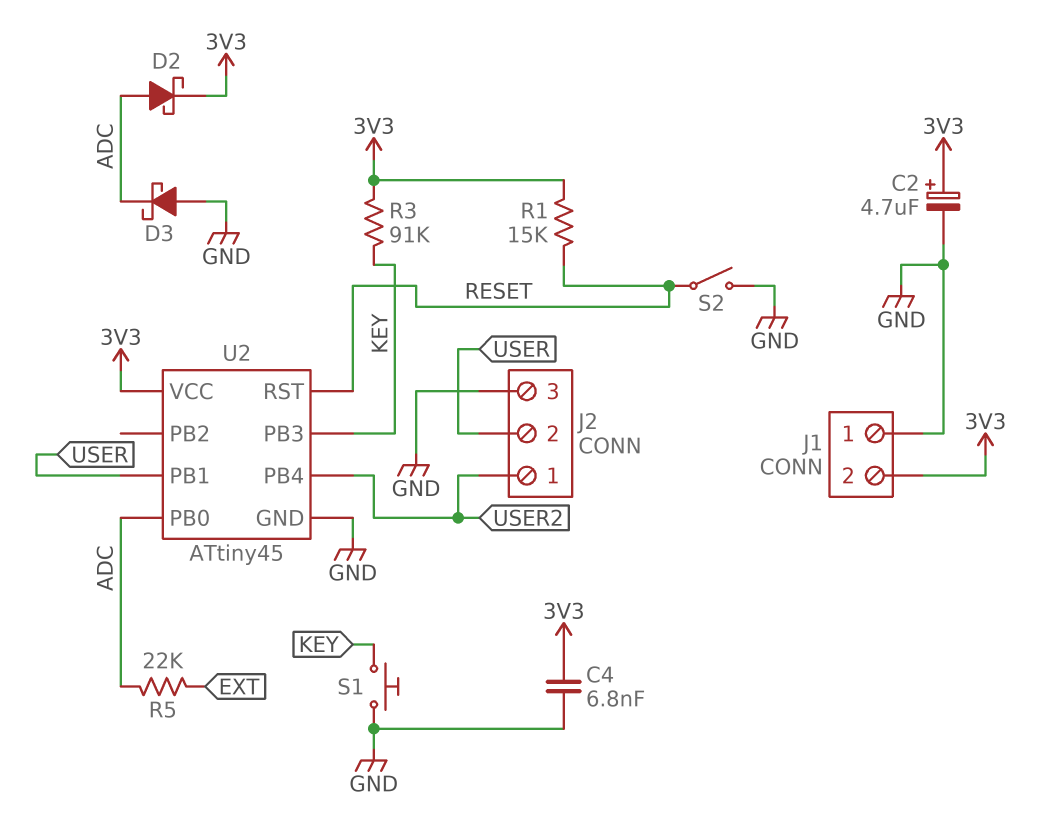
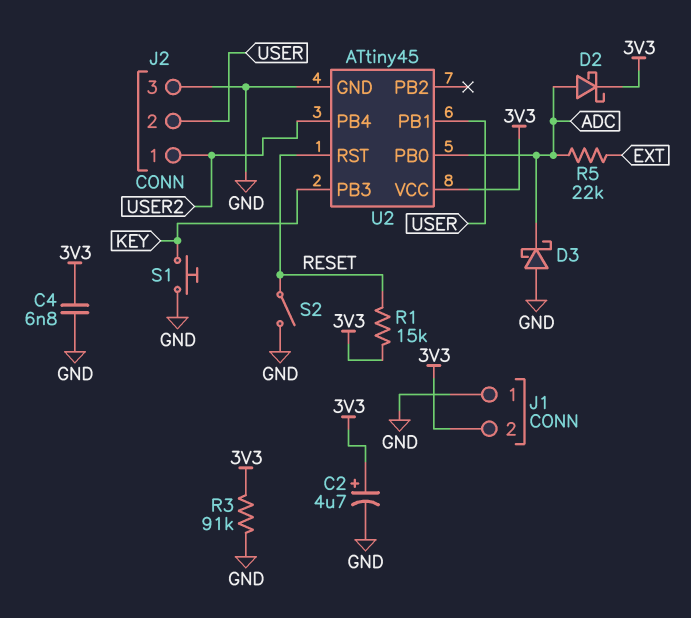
R3: 91k (3V3, KEY) -> 91k (3V3, GND)

